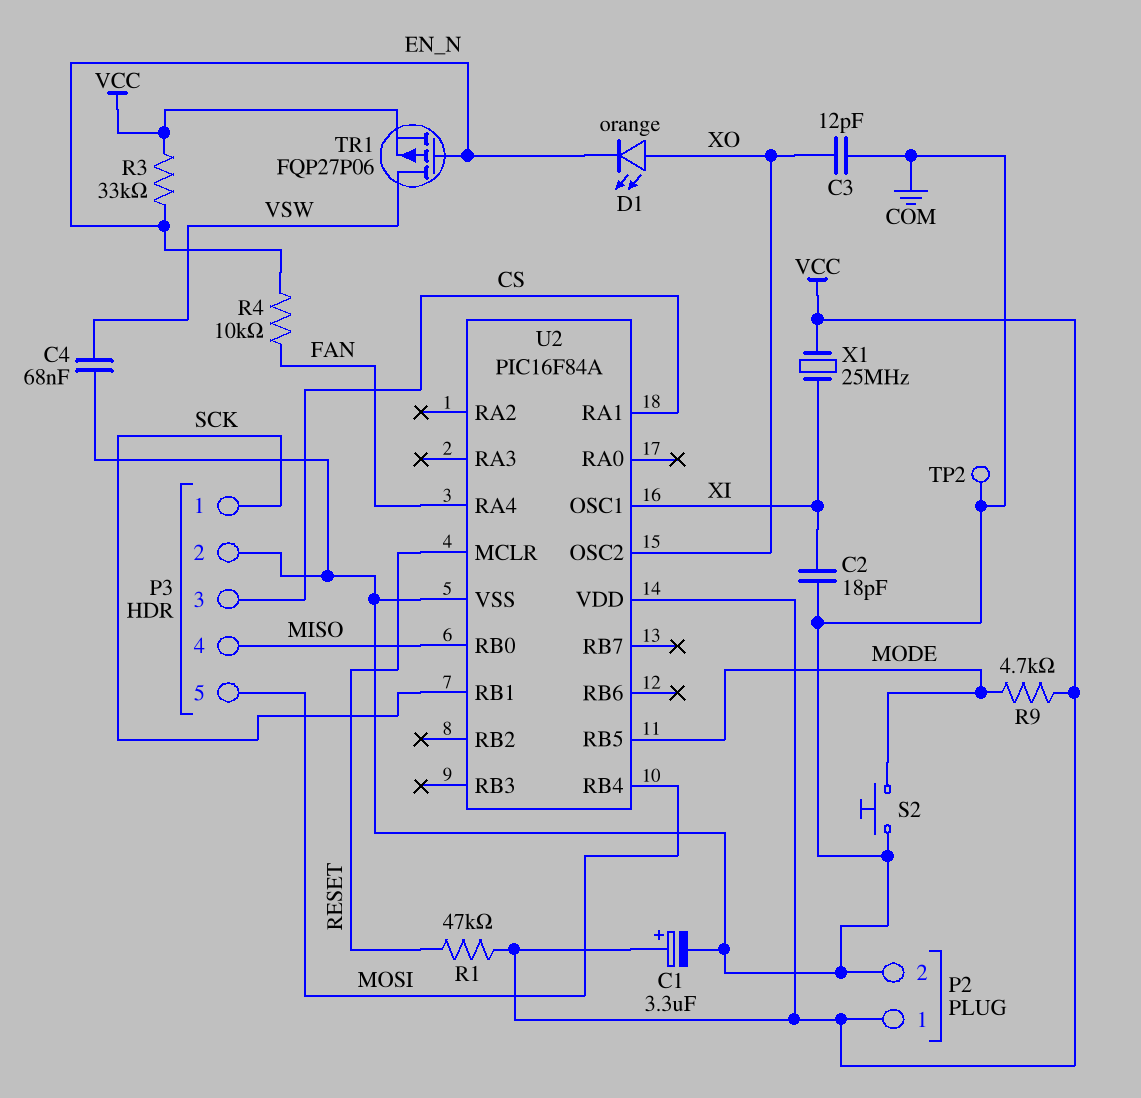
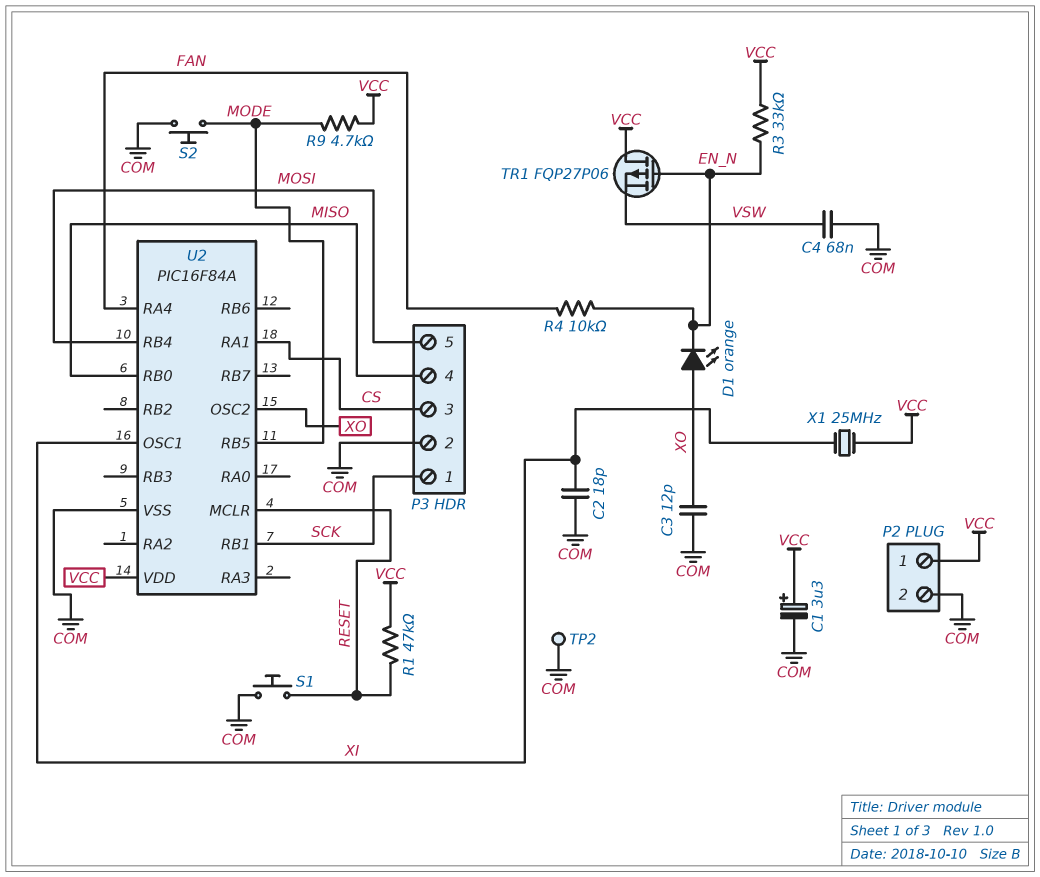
S1: none -> button (COM, RESET)
TR1: PMOS FQP27P06 (G EN_N, D VSW, S VCC) -> PMOS FQP27P06 (G EN_N, D VCC, S VSW)

